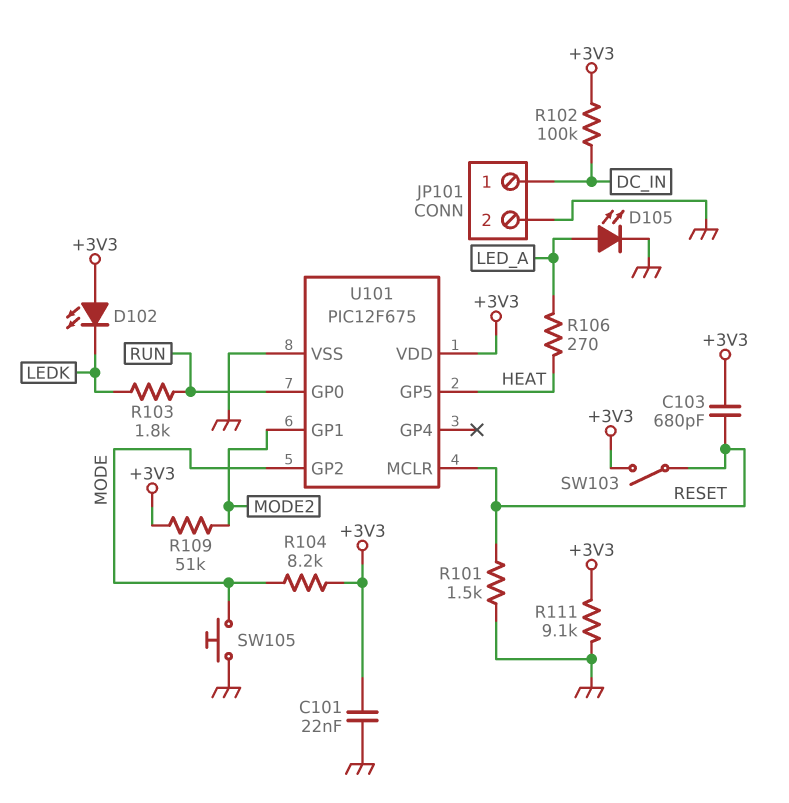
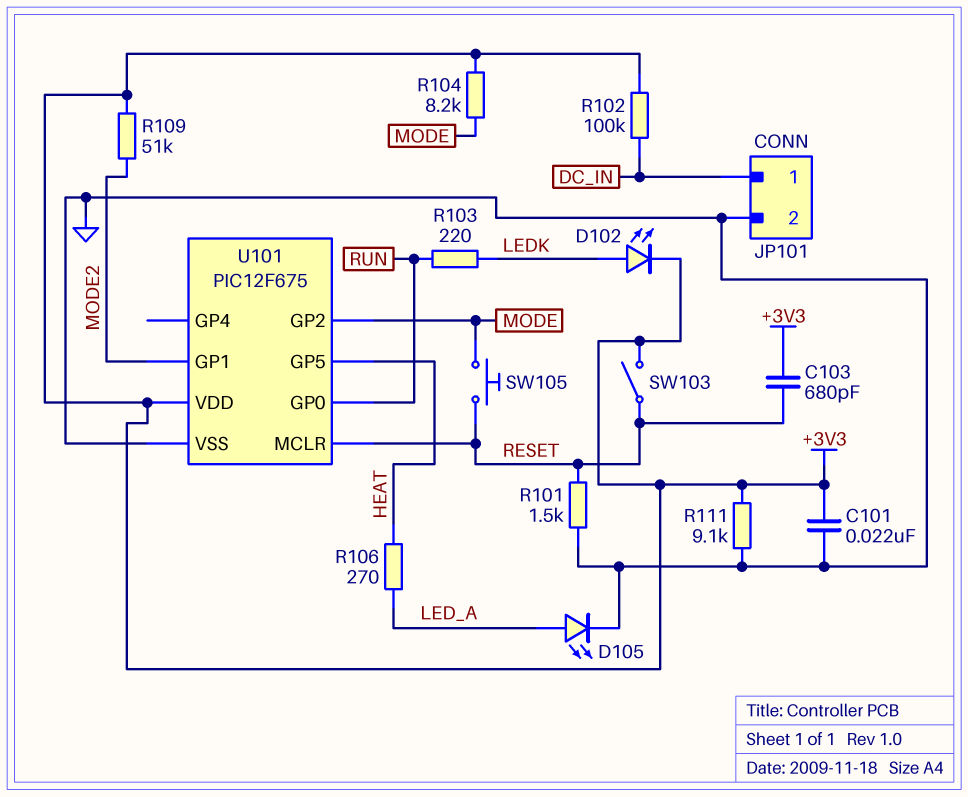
D102: LED (A +3V3, K LEDK) -> LED (A LEDK, K +3V3)
R103: 1.8k (LEDK, RUN) -> 220 (LEDK, RUN)
SW105: button (GND, MODE) -> button (MODE, RESET)

